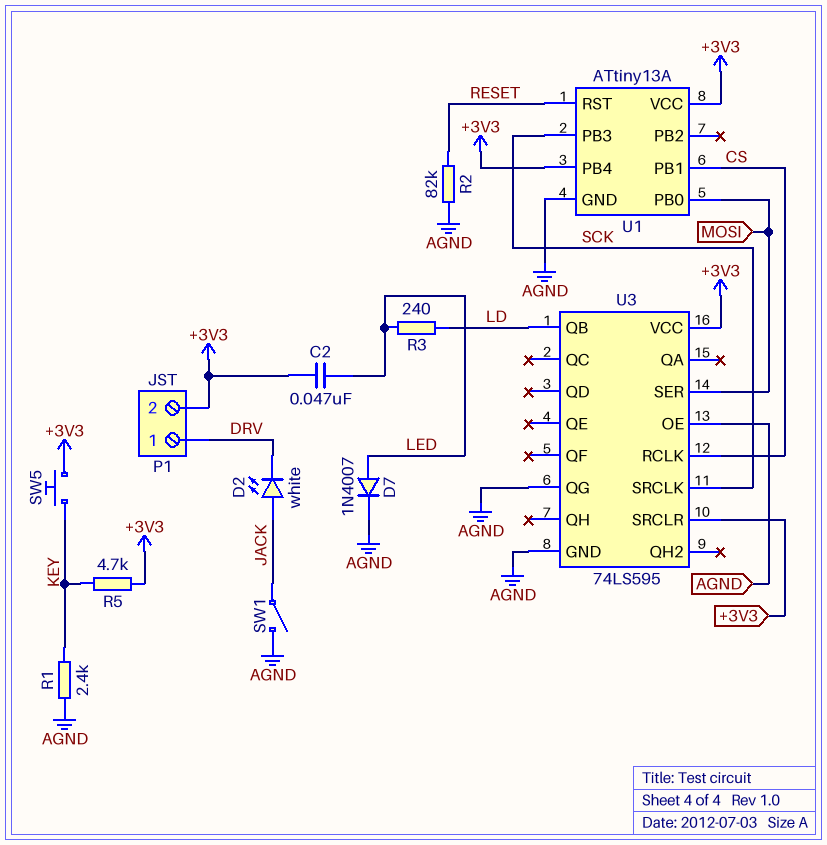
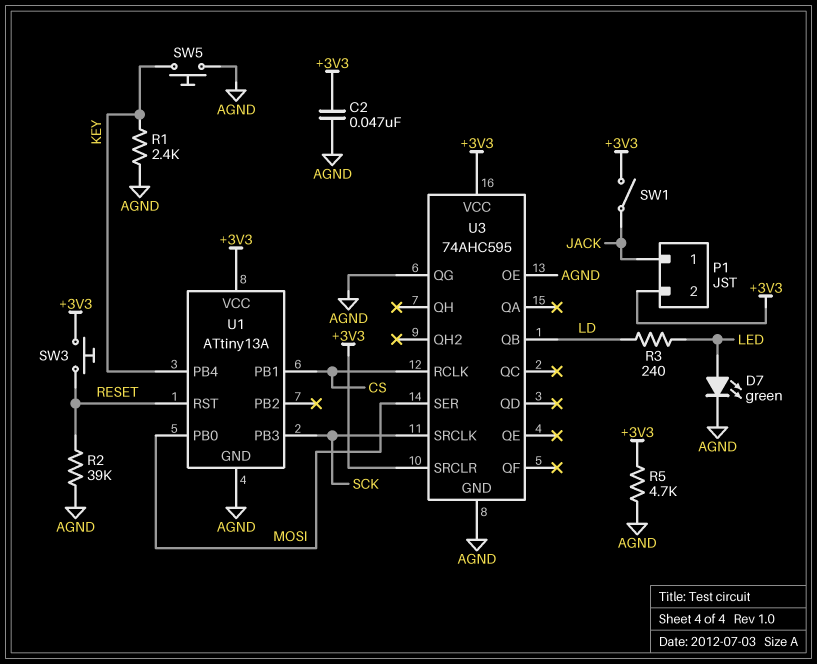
C2: 47nF (+3V3, LED) -> 47nF (+3V3, AGND)
D2: LED white (A JACK, K DRV) -> none
D7: diode 1N4007 (A LED, K AGND) -> LED green (A LED, K AGND)
P1 pin 1: DRV -> JACK
R2: 82k (AGND, RESET) -> 39k (AGND, RESET)
R5: 4.7k (+3V3, KEY) -> 4.7k (+3V3, AGND)
SW1: switch (AGND, JACK) -> switch (+3V3, JACK)
SW3: none -> button (+3V3, RESET)
SW5: button (+3V3, KEY) -> button (AGND, KEY)
U1 pin PB4: +3V3 -> KEY
U3: 74LS595 -> 74AHC595

